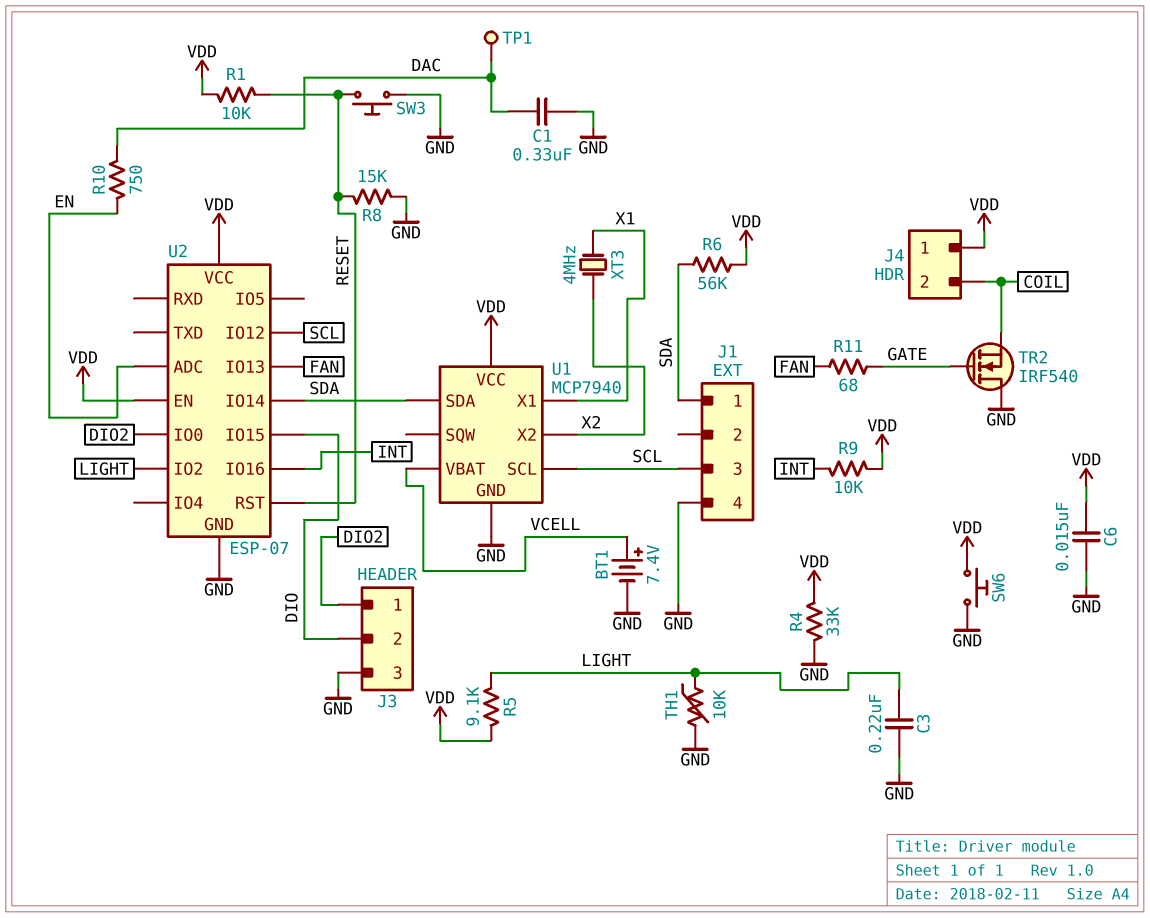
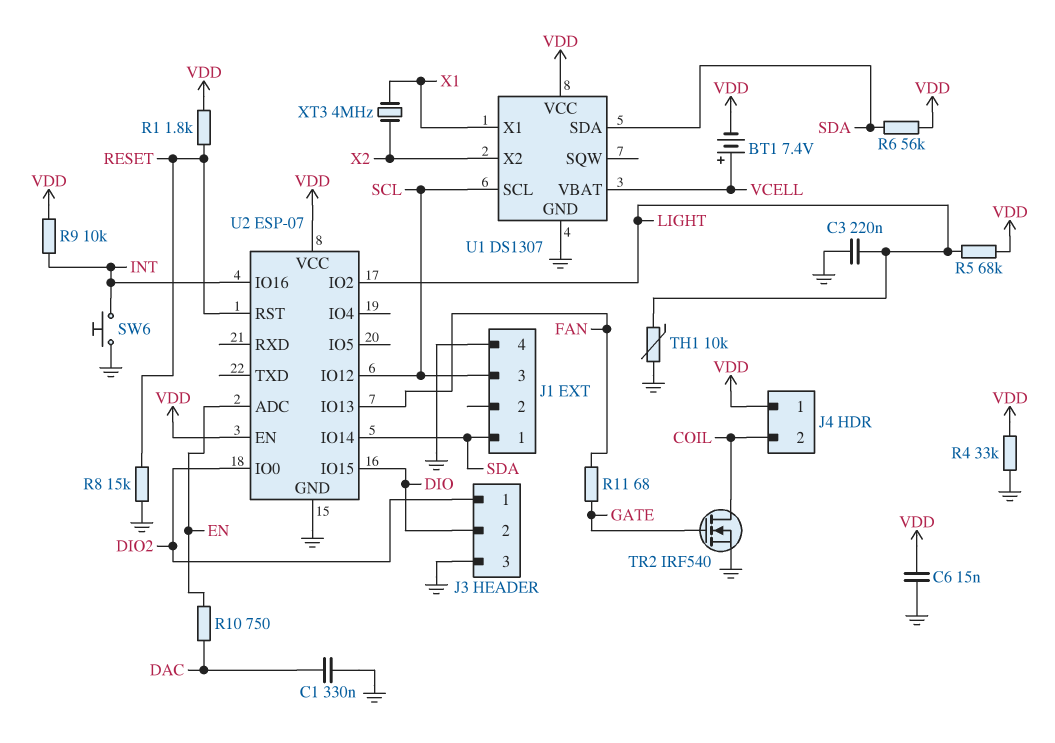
BT1: 7.4V (plus VCELL, minus GND) -> 7.4V (plus VCELL, minus VDD)
R1: 10k (RESET, VDD) -> 1.8k (RESET, VDD)
R5: 9.1k (LIGHT, VDD) -> 68k (LIGHT, VDD)
SW3: button (GND, RESET) -> none
SW6: button (GND, VDD) -> button (GND, INT)
TP1: test point (DAC) -> none
TR2: NMOS IRF540 (G GATE, D GND, S COIL) -> NMOS IRF540 (G GATE, D COIL, S GND)
U1: MCP7940 -> DS1307

